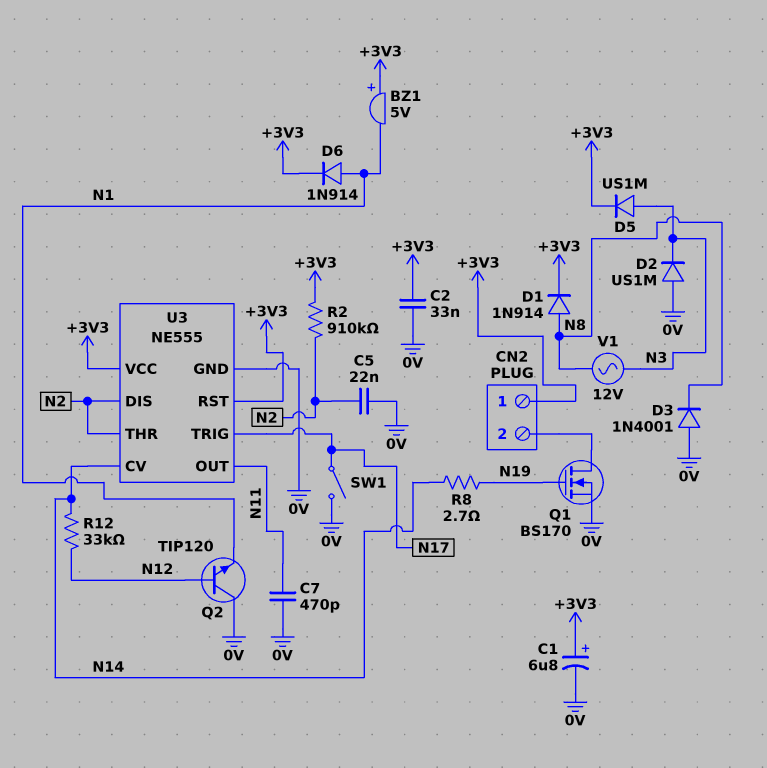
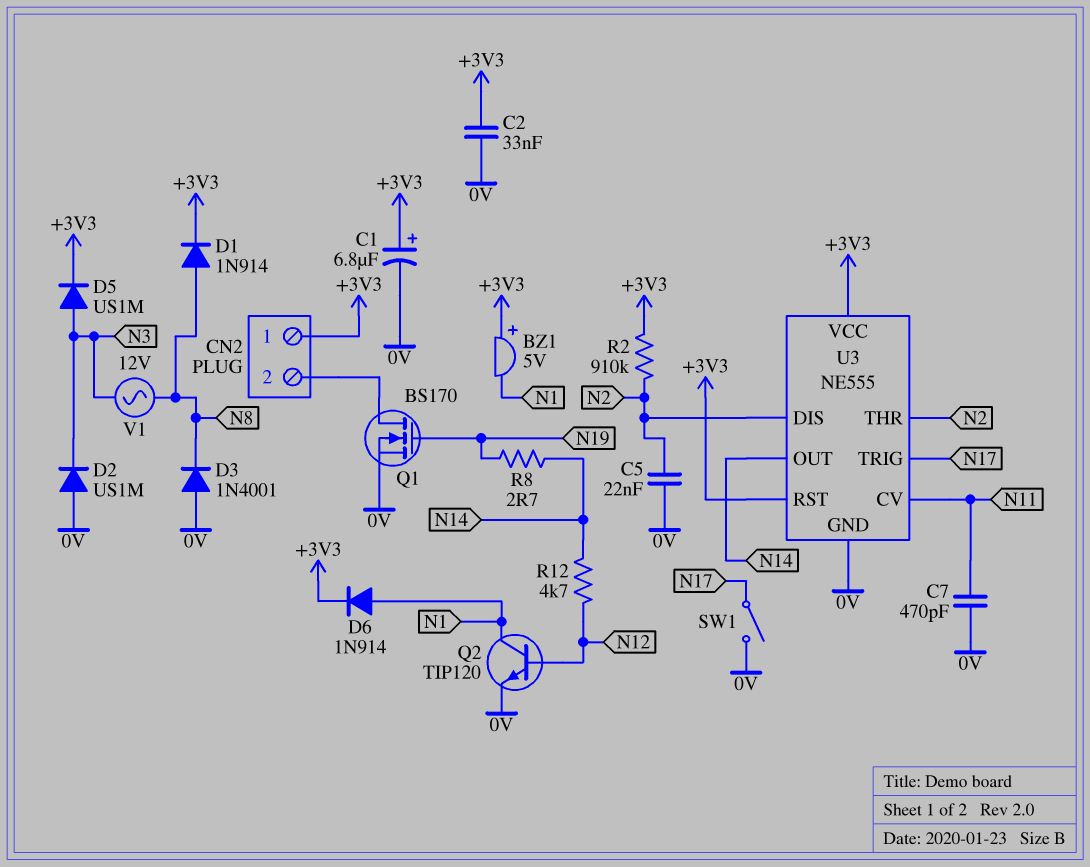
Q2: NPN TIP120 (B N12, C 0V, E N1) -> NPN TIP120 (B N12, C N1, E 0V)
R12: 33k (N12, N14) -> 4.7k (N12, N14)
U3 pin CV: N14 -> N11
U3 pin OUT: N11 -> N14

